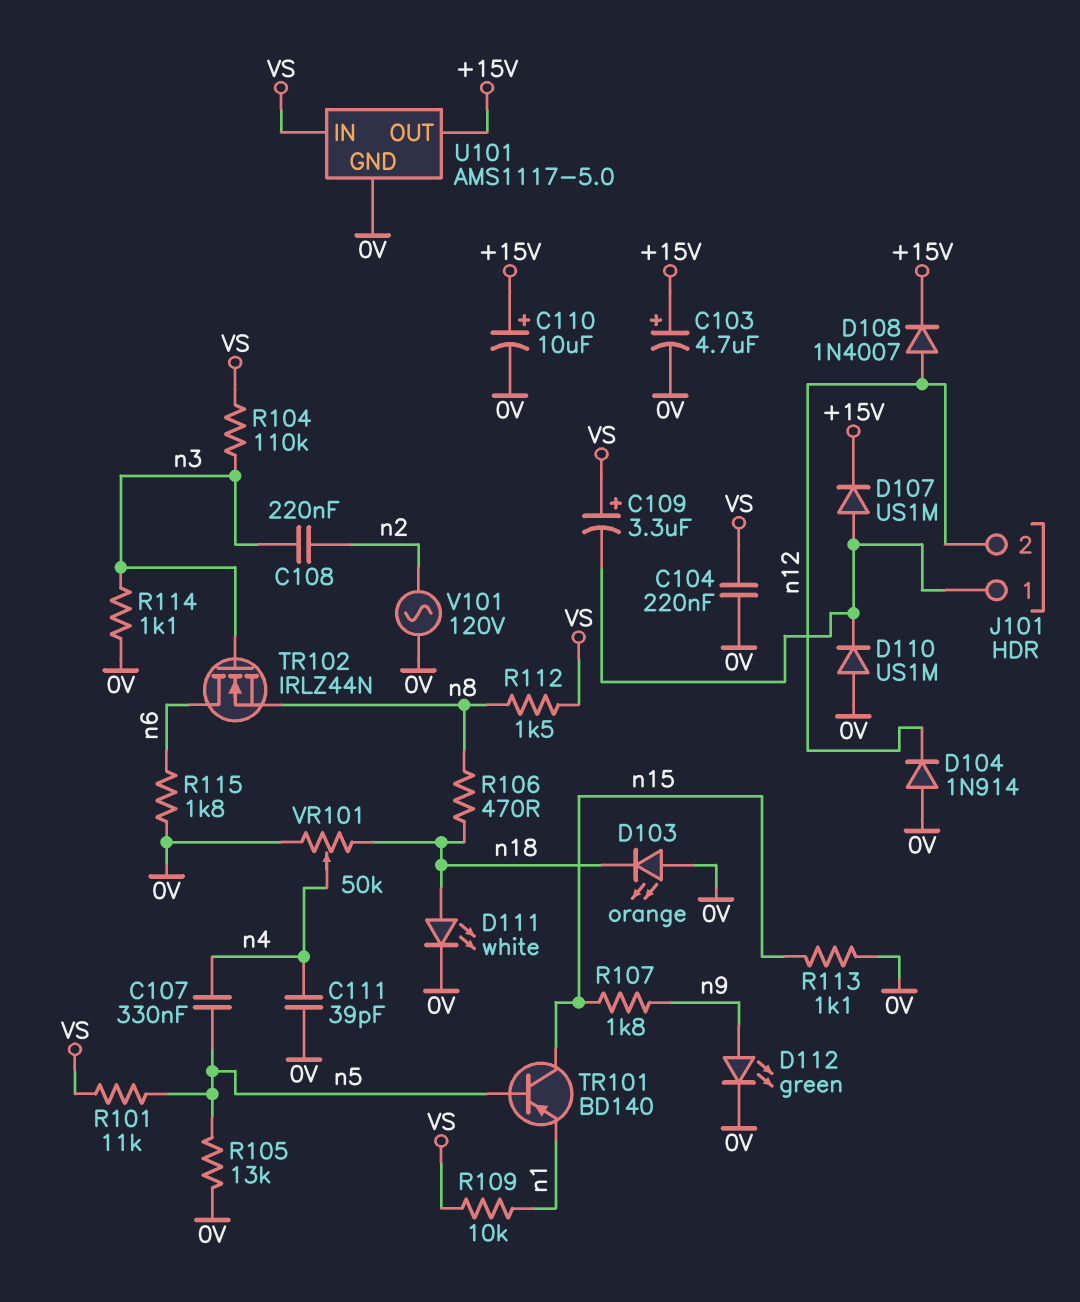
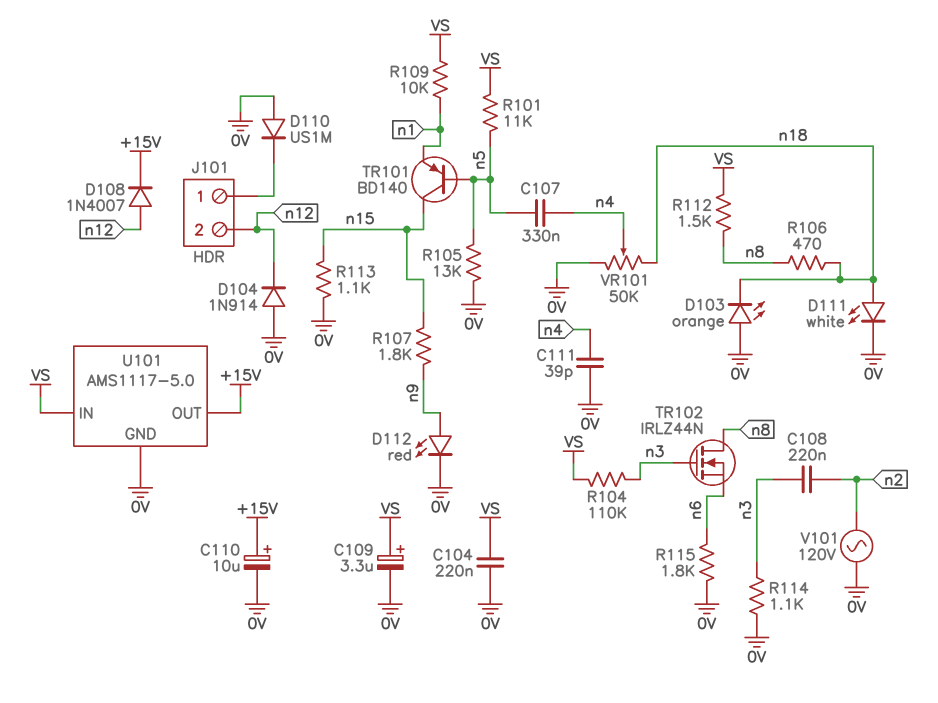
C103: 4.7uF (plus +15V, minus 0V) -> none
C109: 3.3uF (plus VS, minus J101/1) -> 3.3uF (plus VS, minus 0V)
D107: diode US1M (A J101/1, K +15V) -> none
D112: LED green (A n9, K 0V) -> LED red (A n9, K 0V)
TR102: NMOS IRLZ44N (G n3, D n6, S n8) -> NMOS IRLZ44N (G n3, D n8, S n6)

